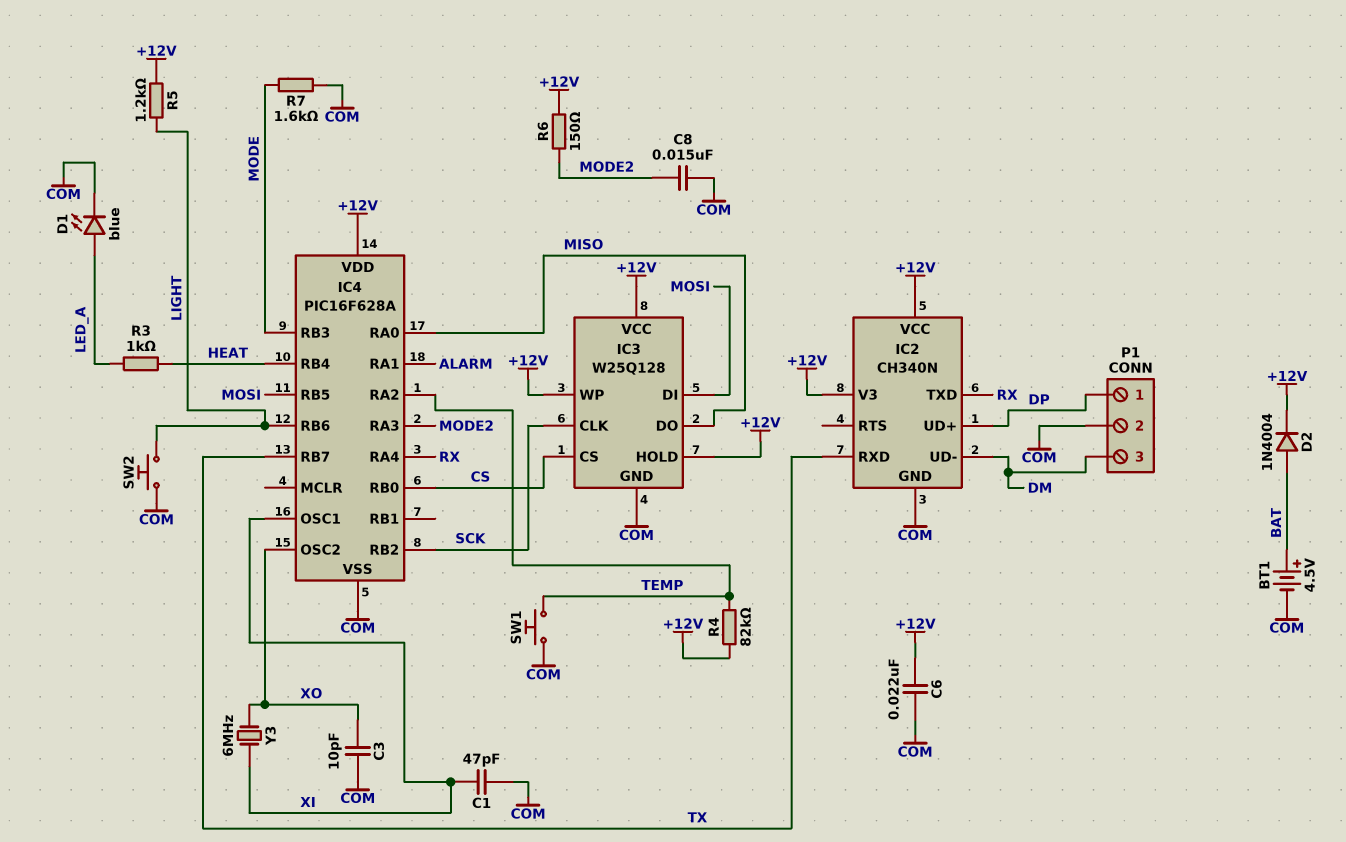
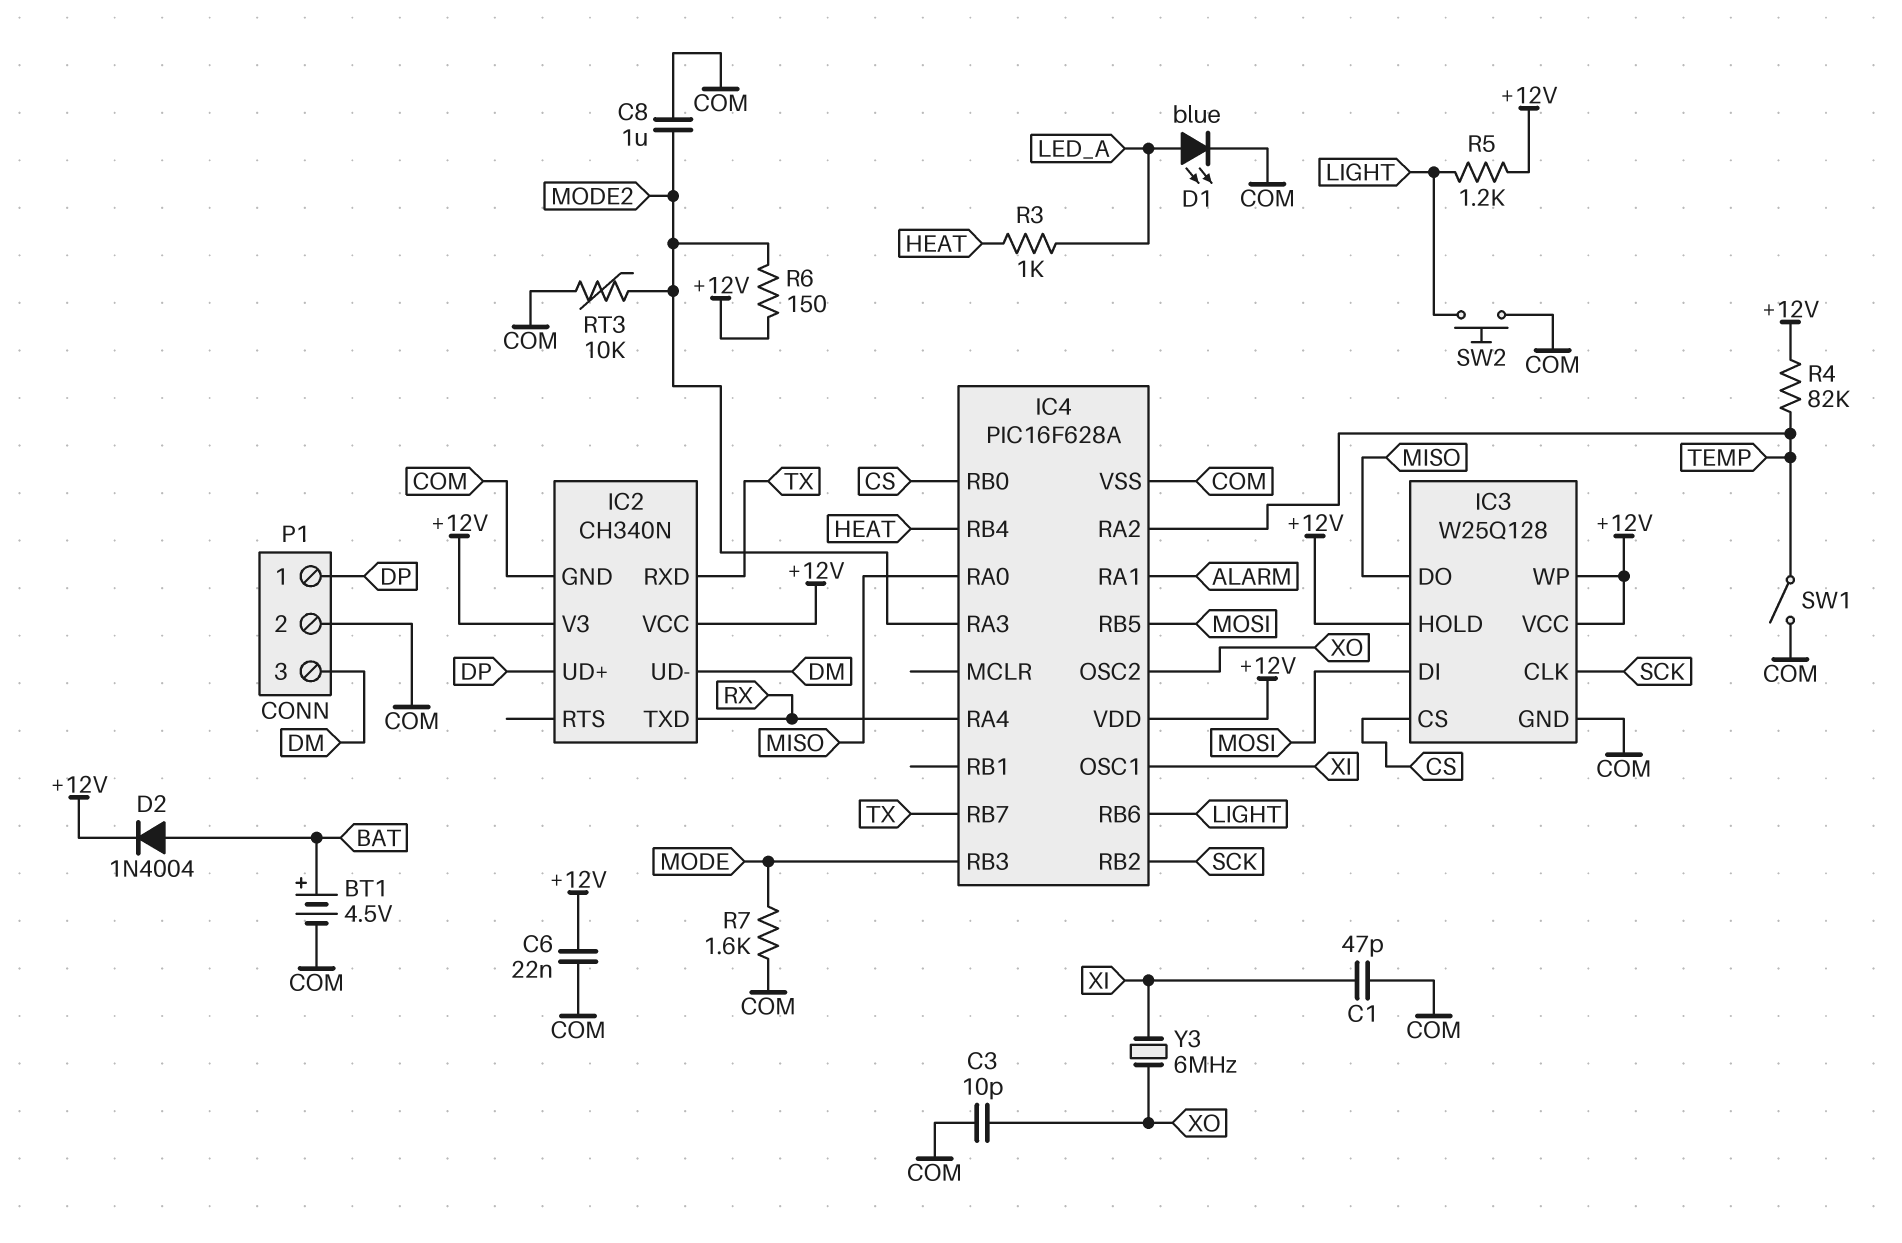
C8: 15nF (COM, MODE2) -> 1uF (COM, MODE2)
RT3: none -> 10k (COM, MODE2)
SW1: button (COM, TEMP) -> switch (COM, TEMP)

